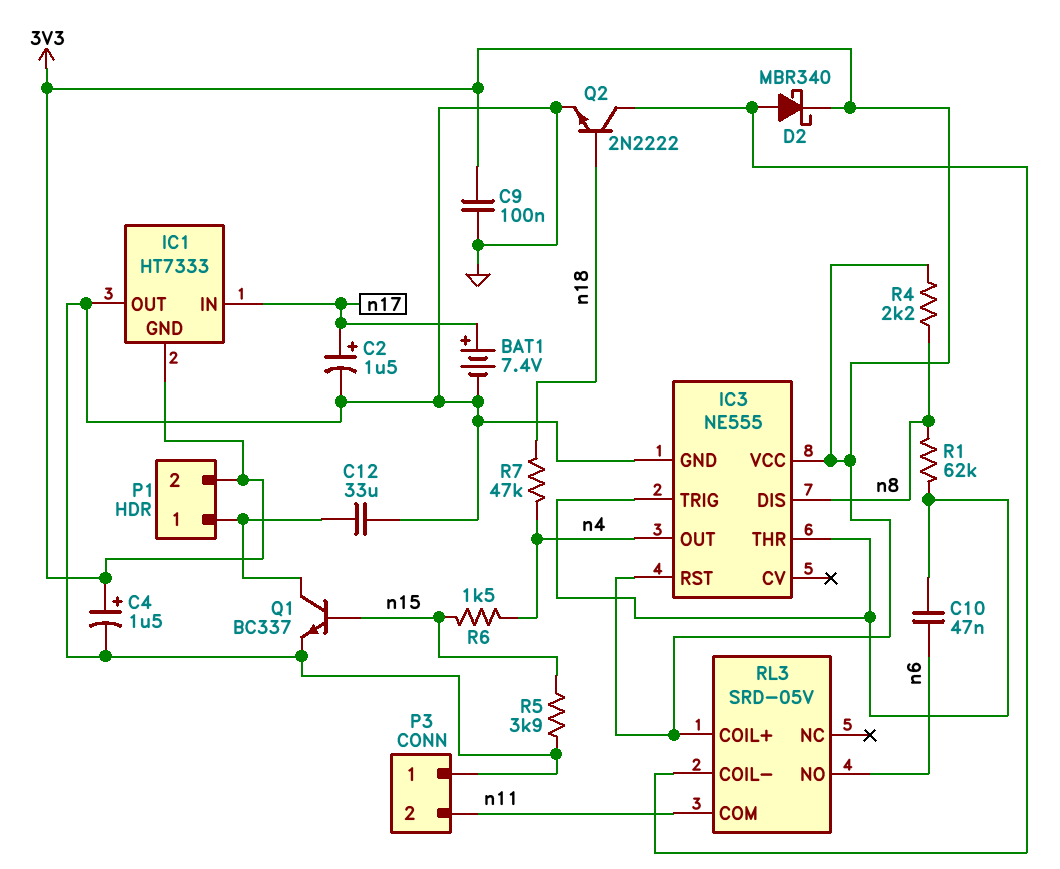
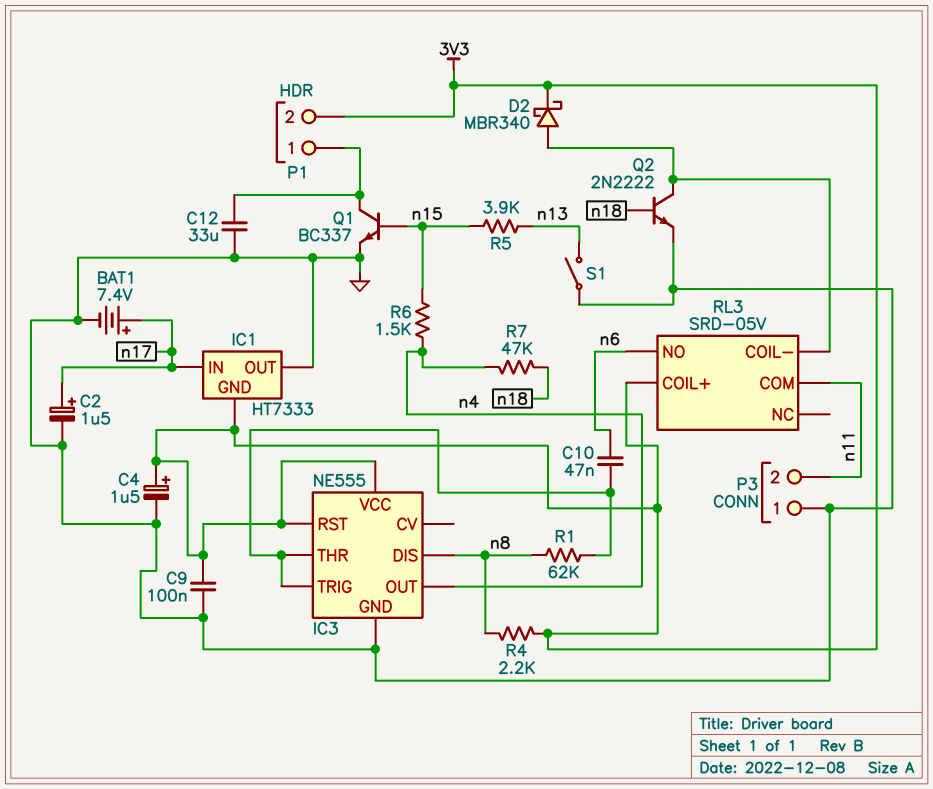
R5: 3.9k (GND, n15) -> 3.9k (n13, n15)
S1: none -> switch (GND, n13)

